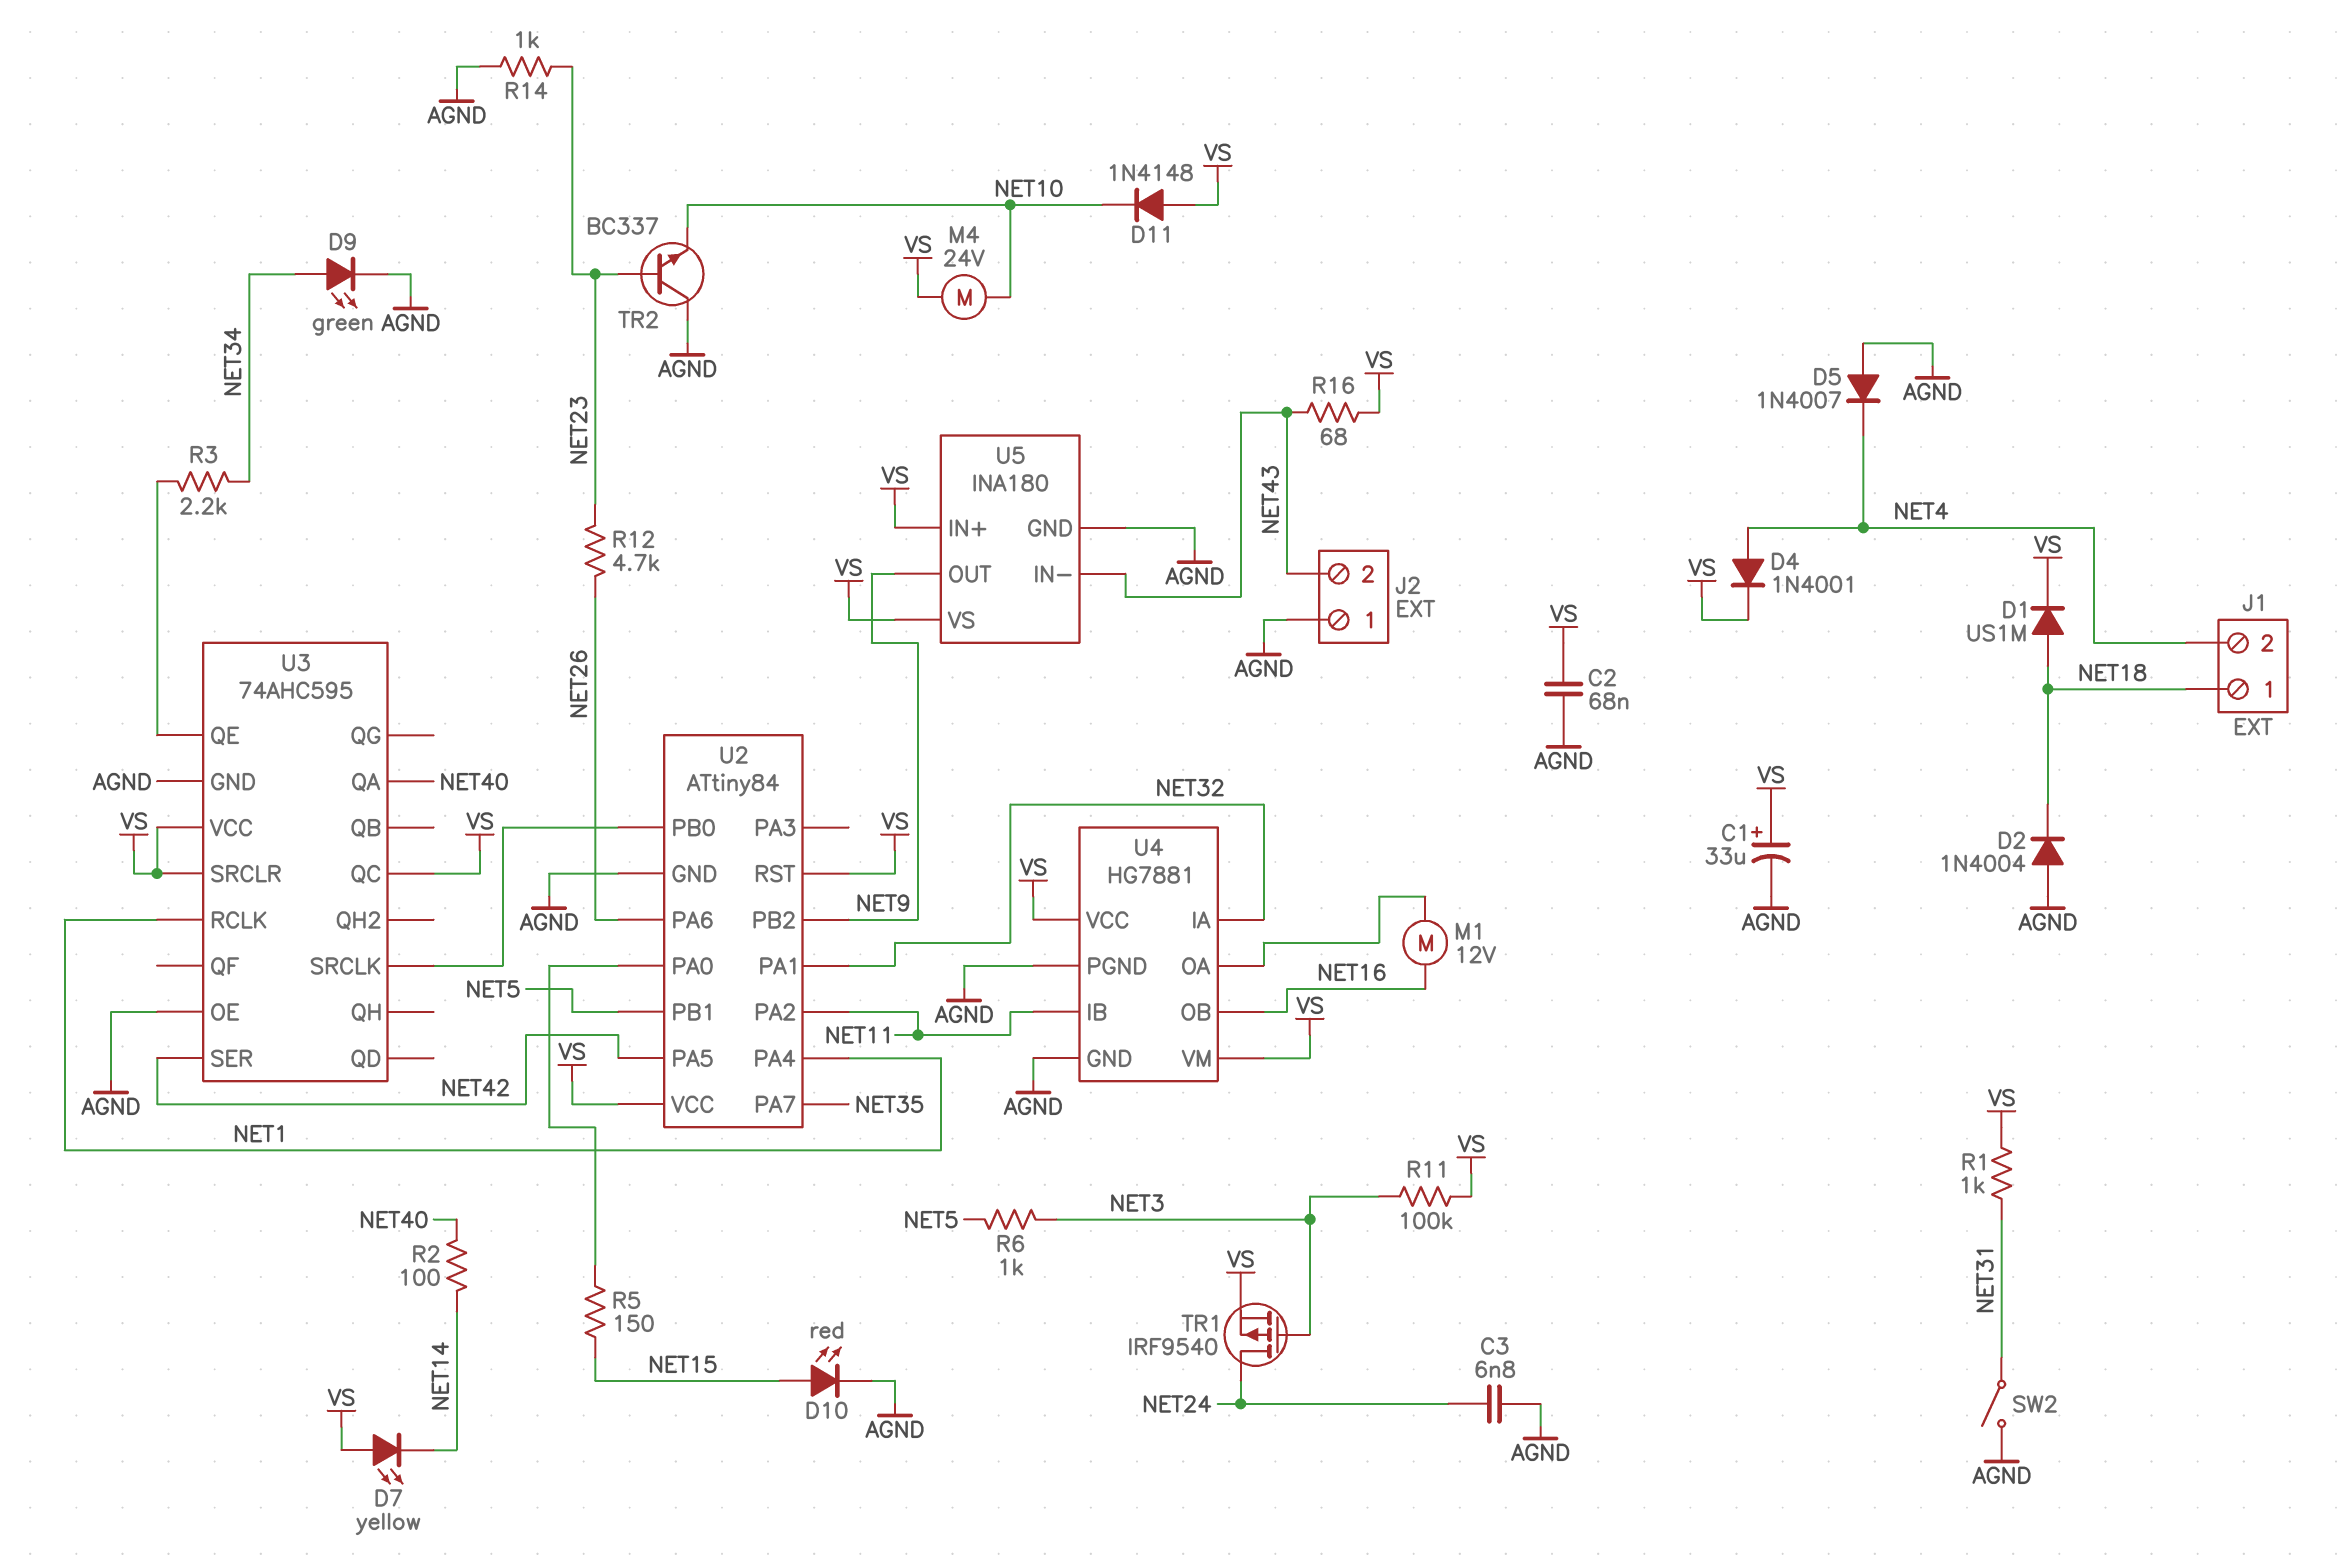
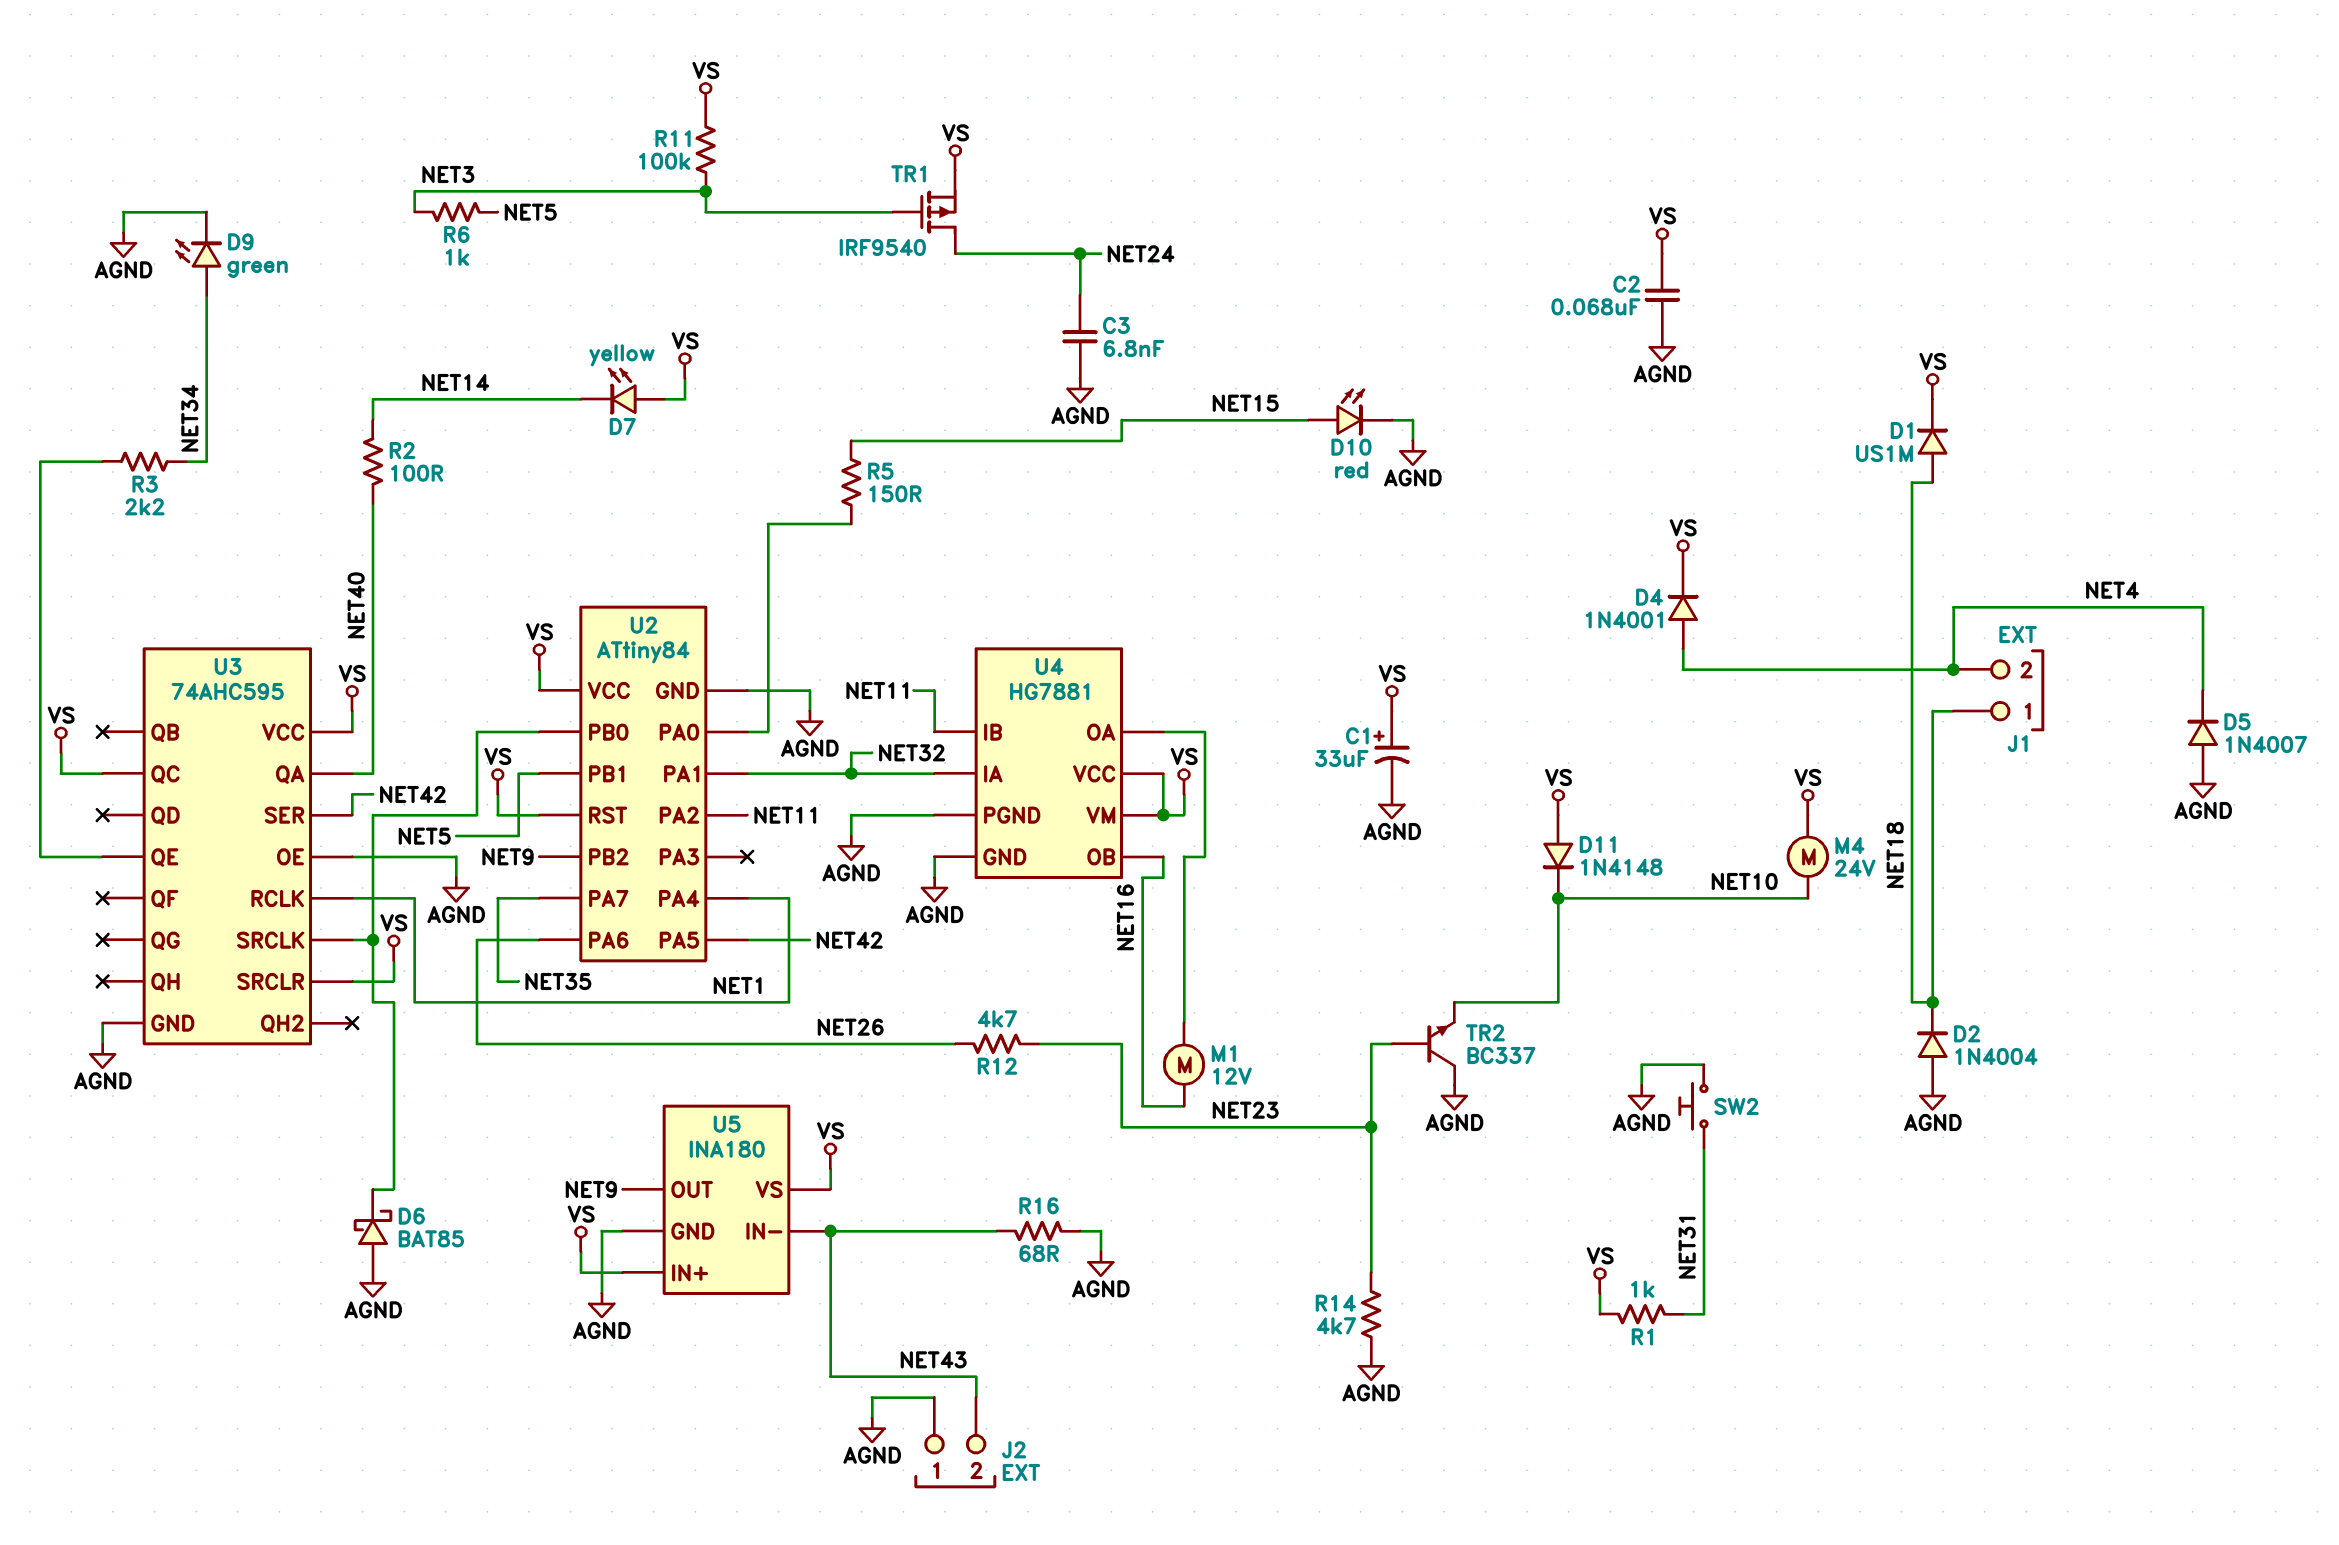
D6: none -> schottky BAT85 (A AGND, K U2/PB0)
R14: 1k (AGND, NET23) -> 4.7k (AGND, NET23)
R16: 68 (NET43, VS) -> 68 (AGND, NET43)
SW2: switch (AGND, NET31) -> button (AGND, NET31)

